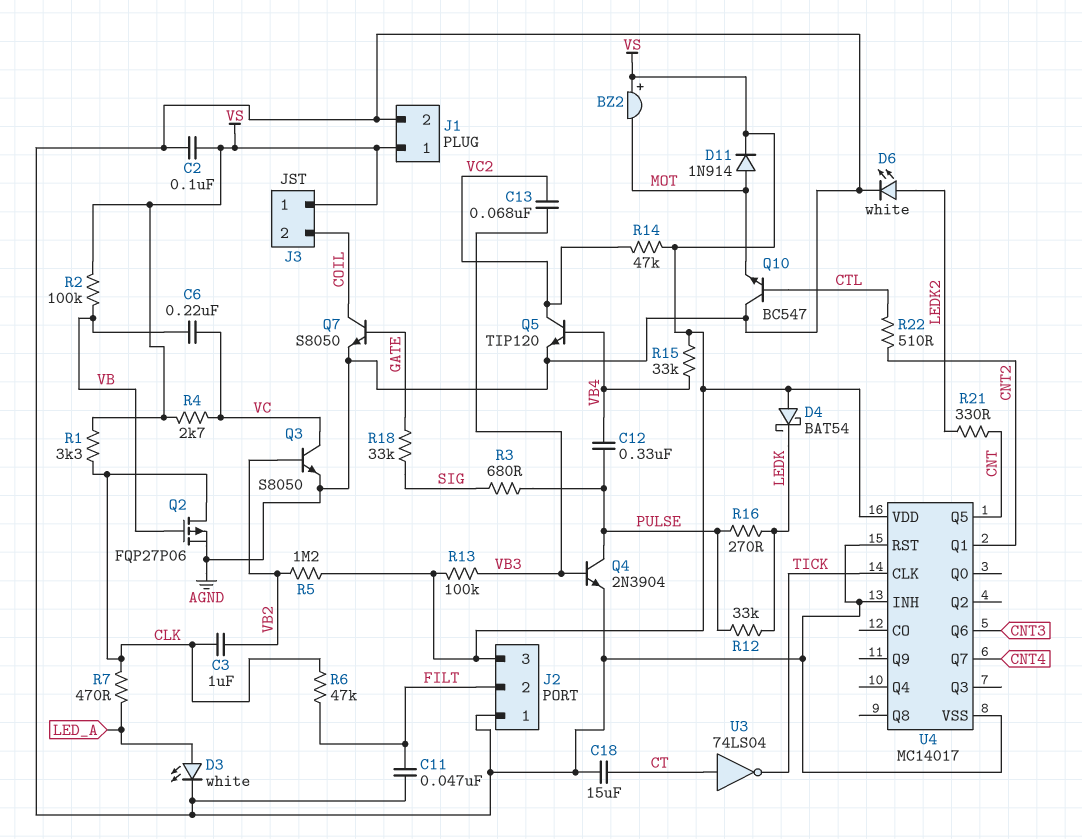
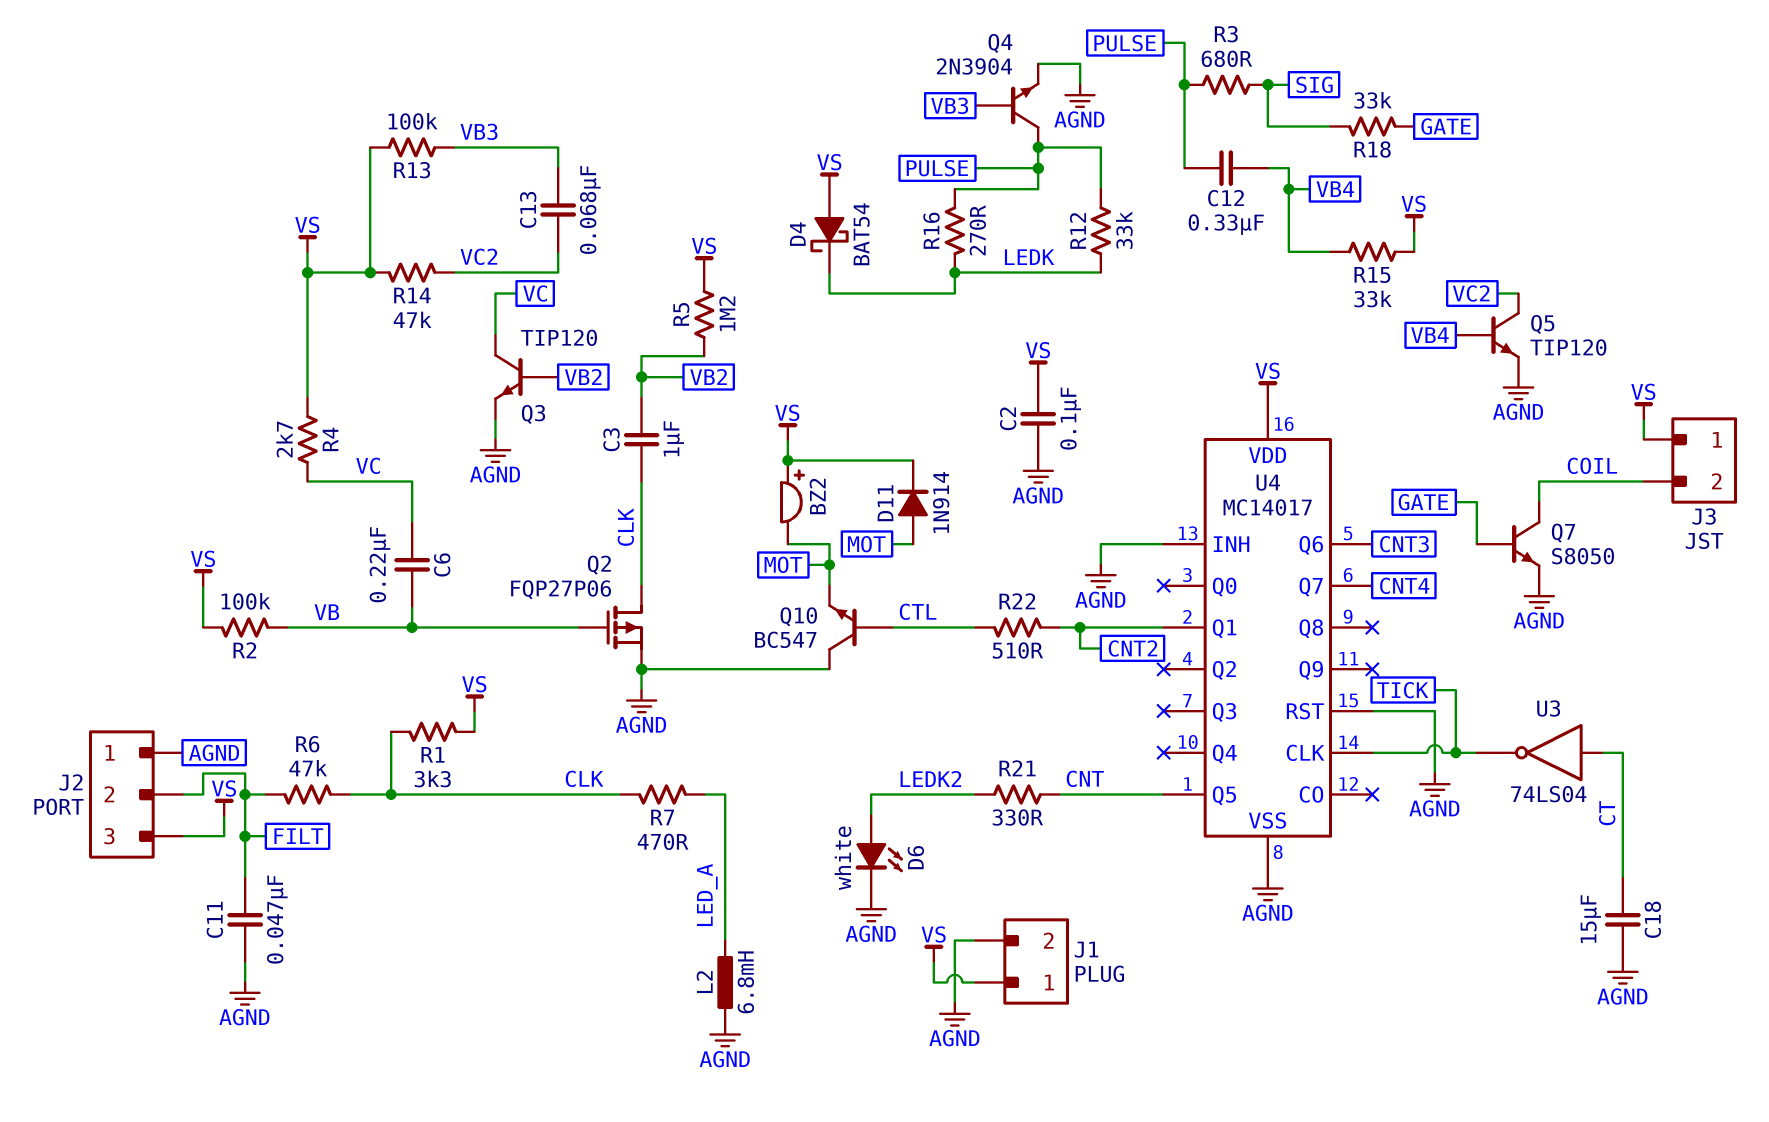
D3: LED white (A LED_A, K AGND) -> none
L2: none -> 6.8mH (AGND, LED_A)
Q3: NPN S8050 (B VB2, C VC, E AGND) -> NPN TIP120 (B VB2, C VC, E AGND)

